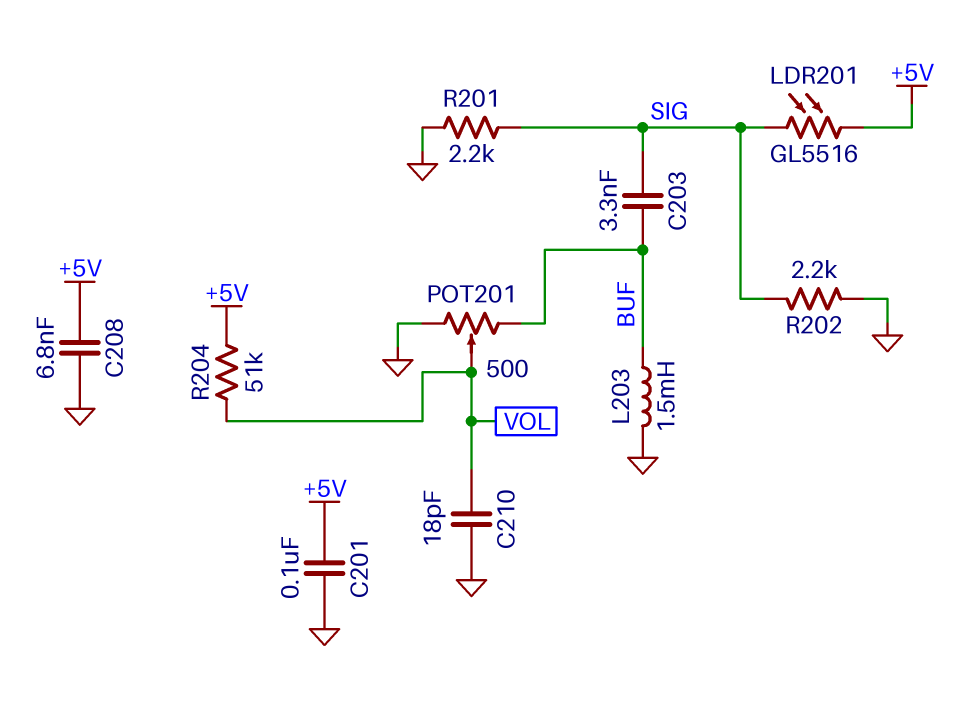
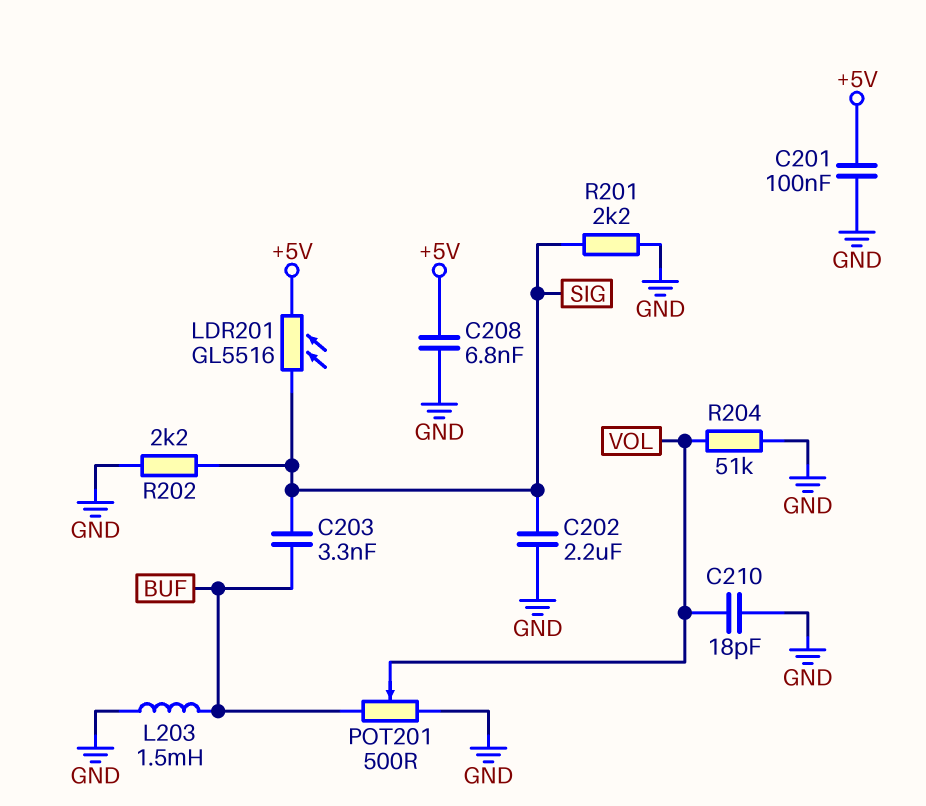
C202: none -> 2.2uF (GND, SIG)
R204: 51k (+5V, VOL) -> 51k (GND, VOL)

